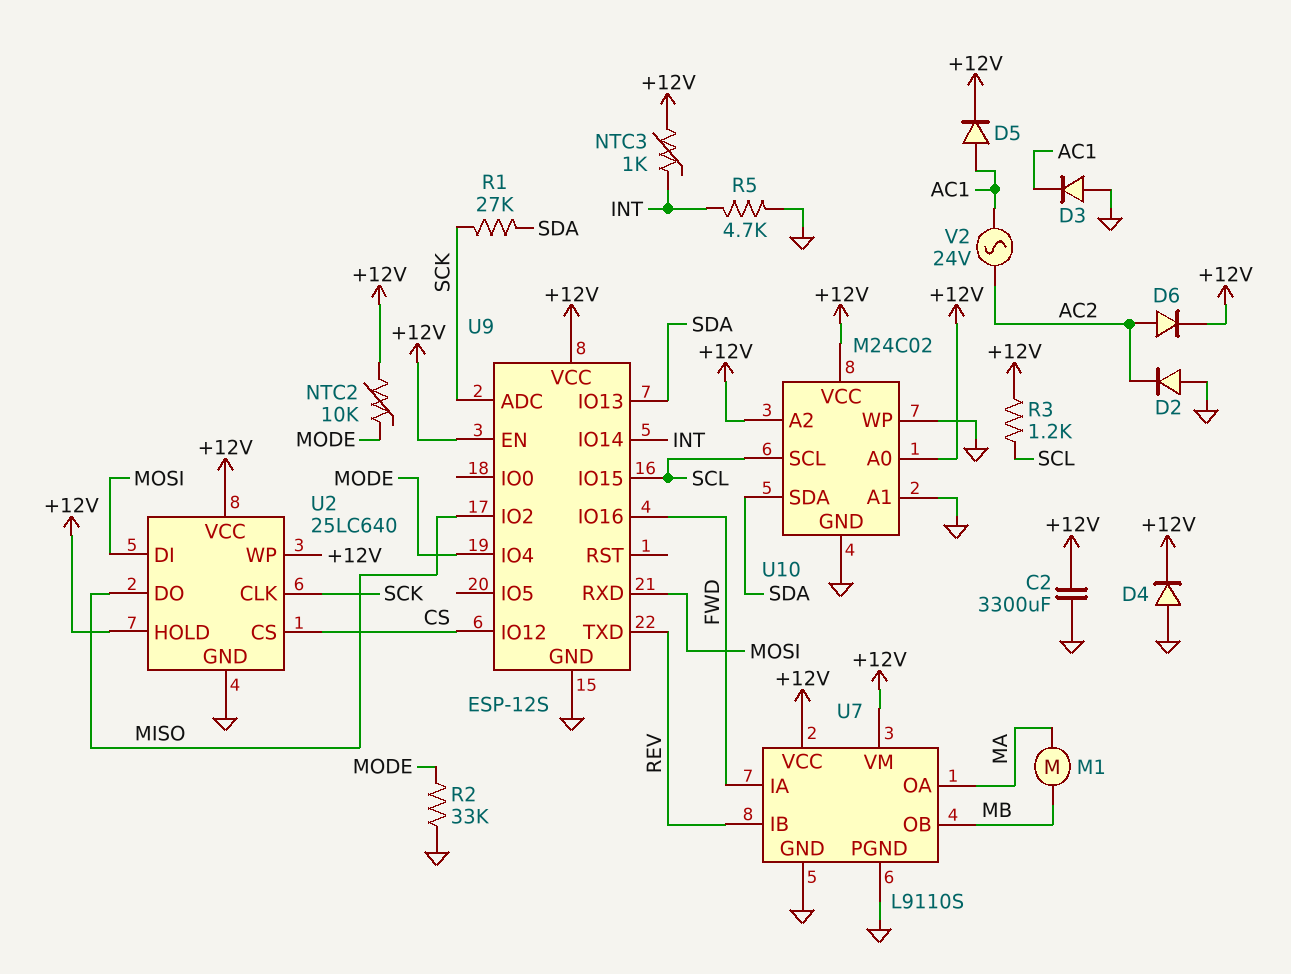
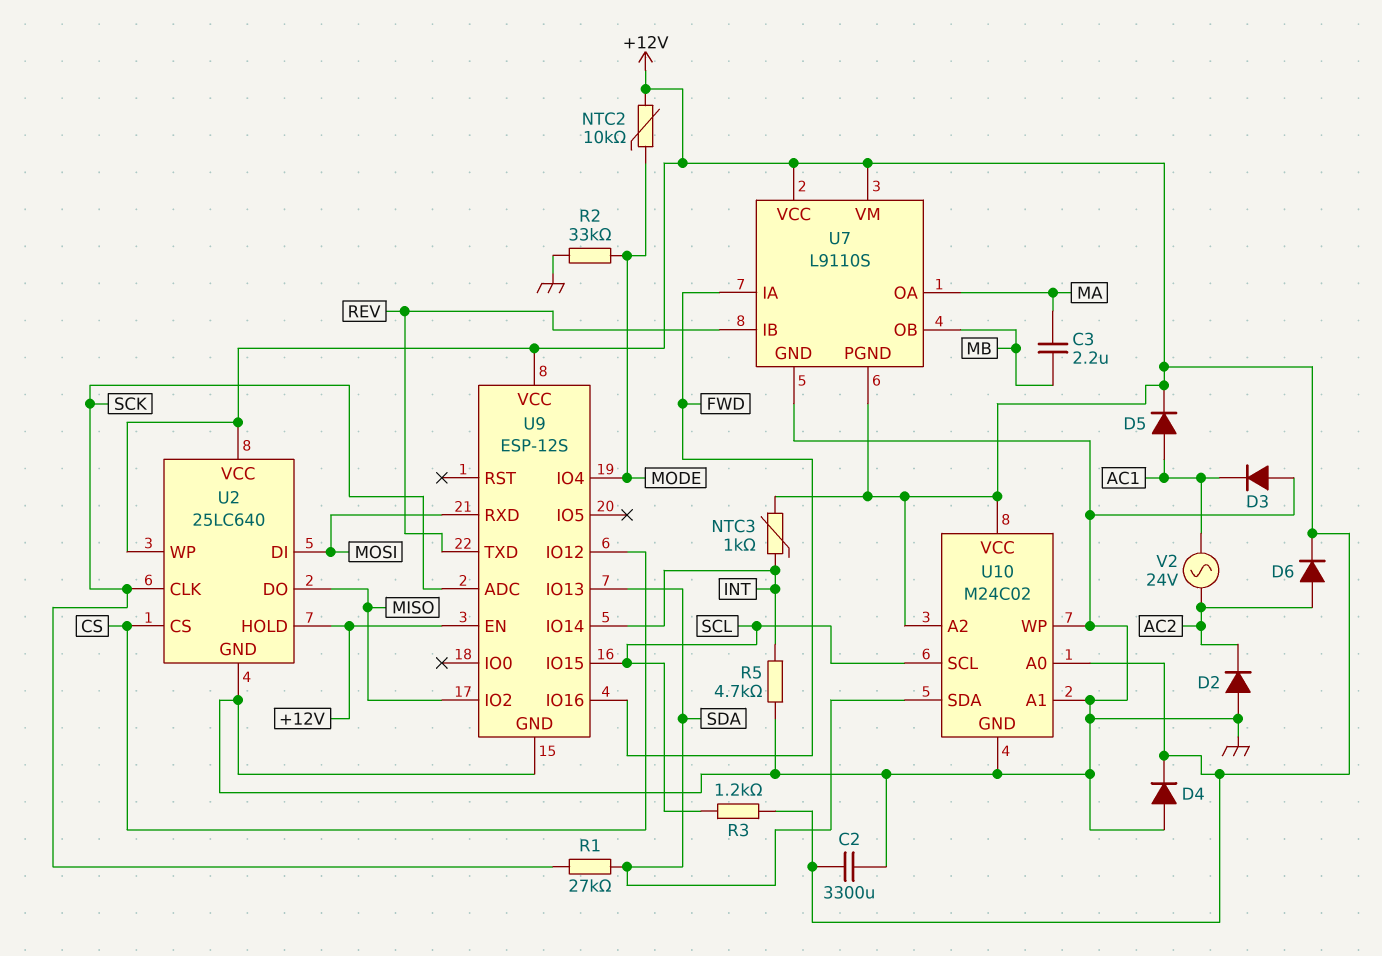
C3: none -> 2.2uF (MA, MB)
M1: motor (MA, MB) -> none
U7 pin PGND: GND -> +12V

